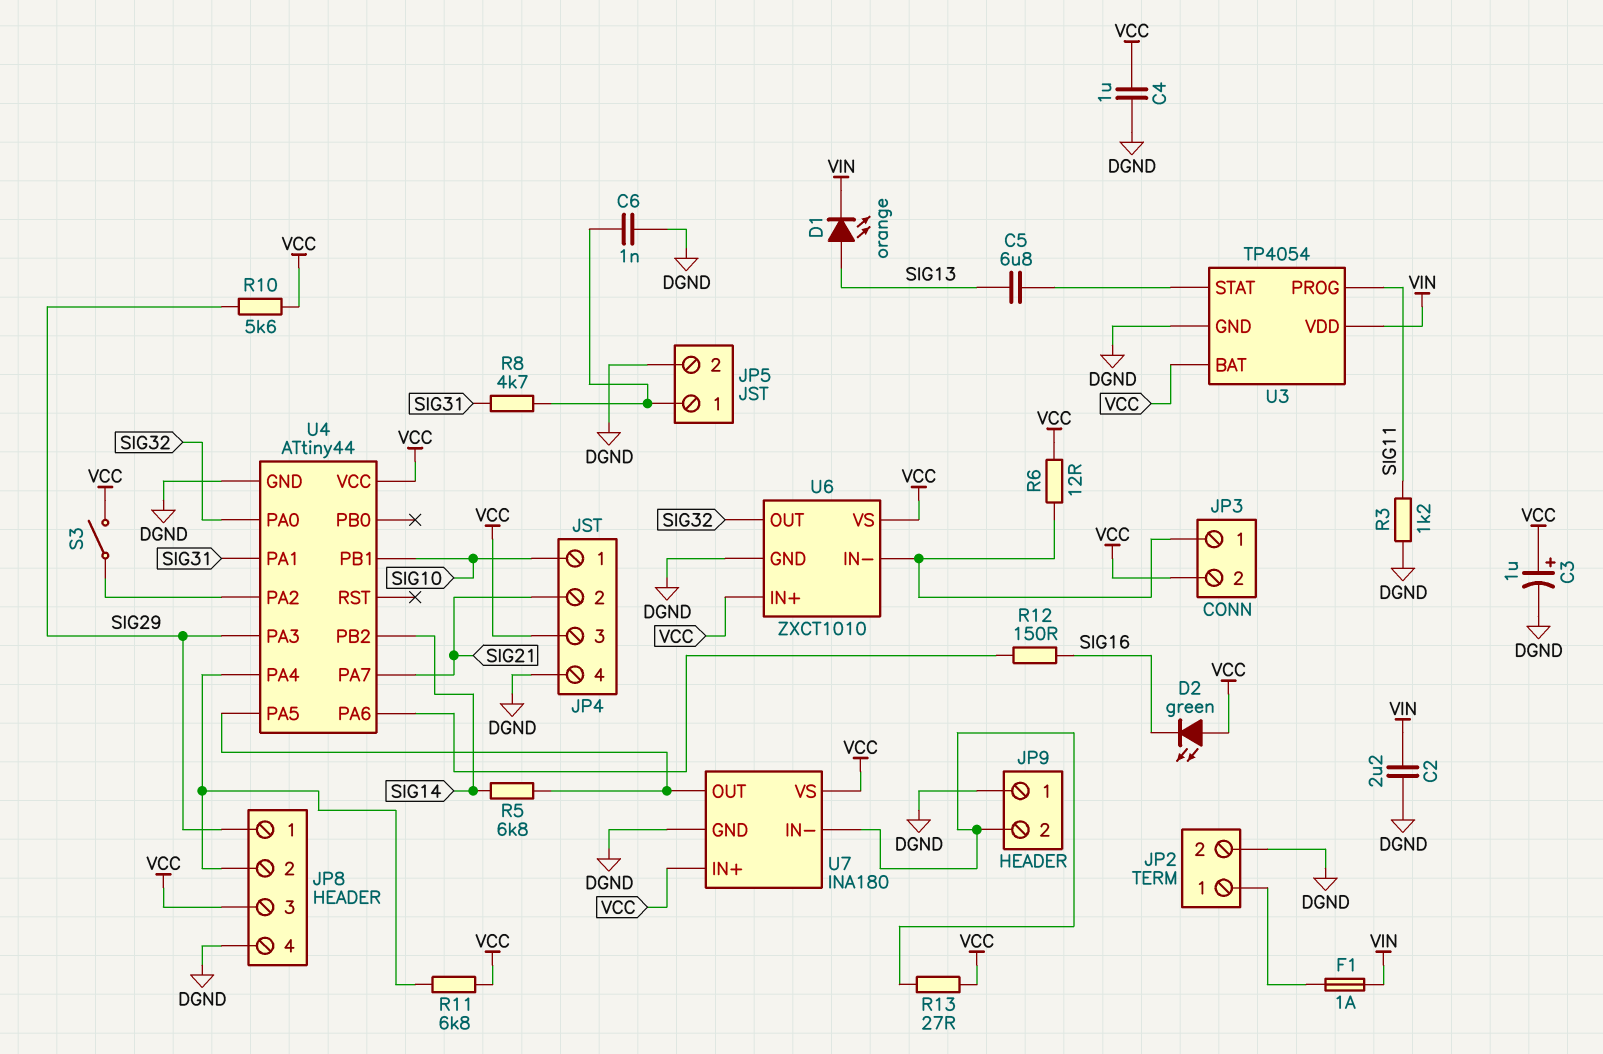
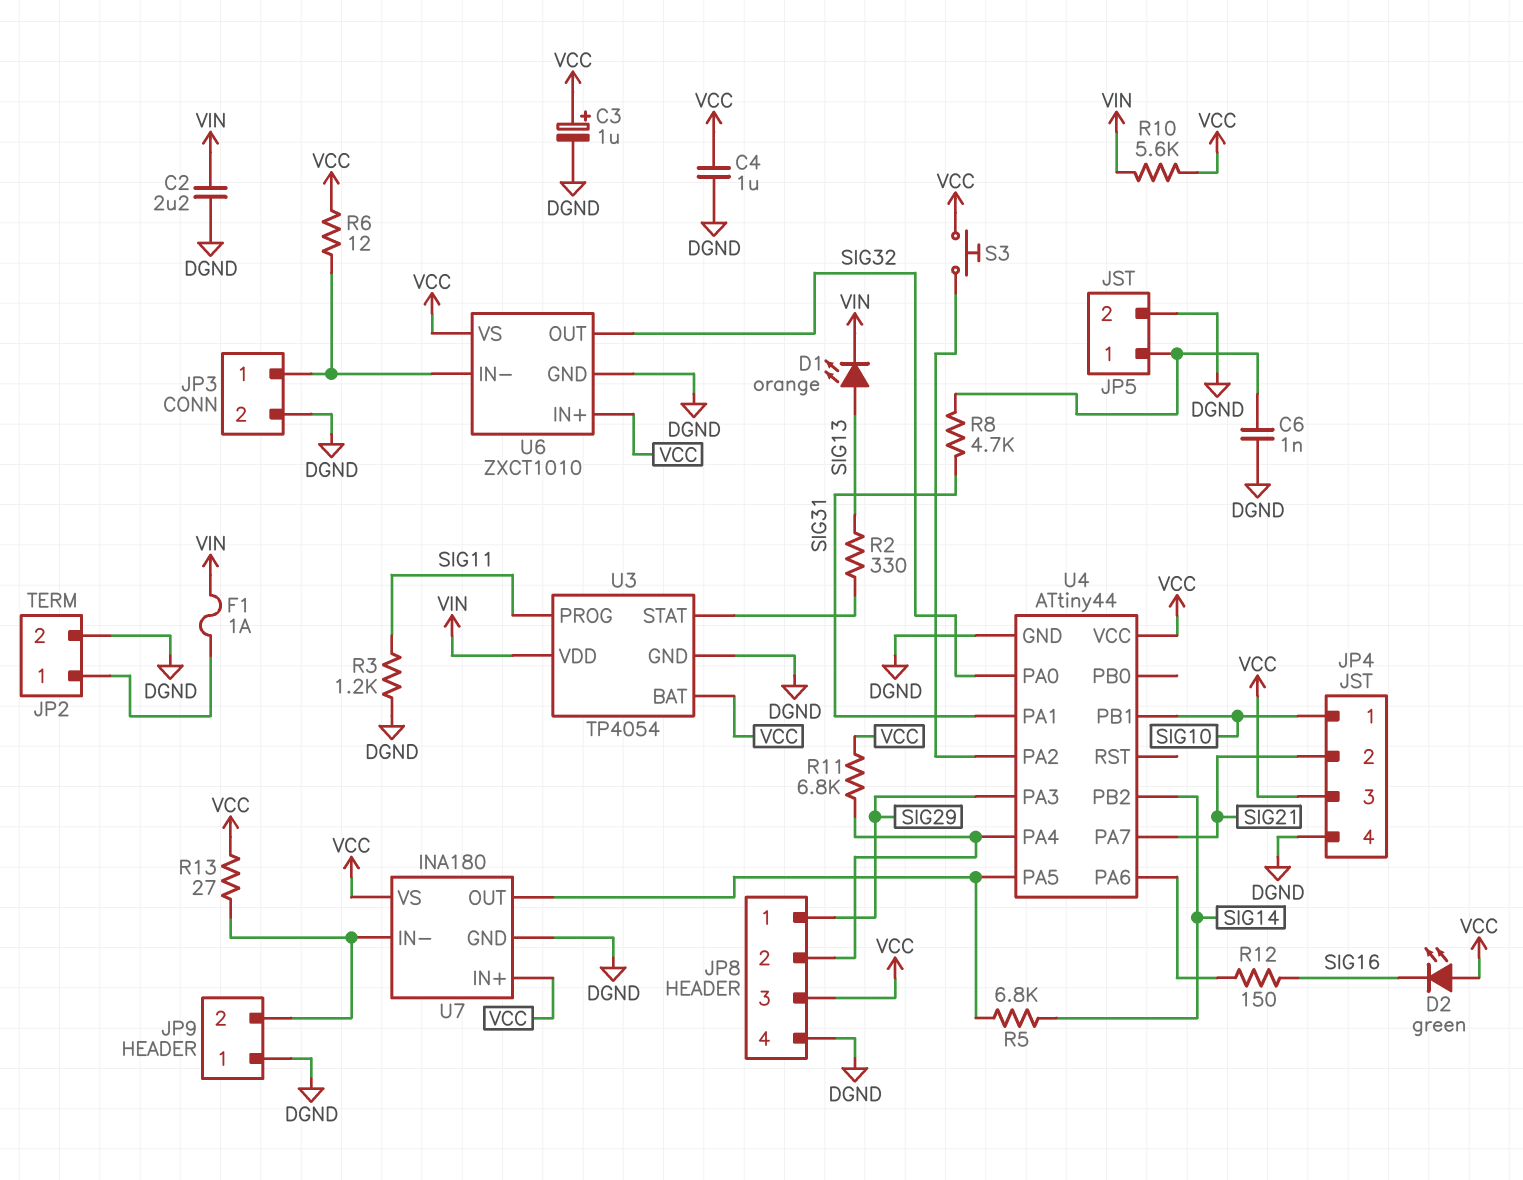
C5: 6.8uF (SIG13, U3/STAT) -> none
JP3 pin 2: VCC -> DGND
R2: none -> 330 (SIG13, U3/STAT)
R10: 5.6k (SIG29, VCC) -> 5.6k (VCC, VIN)
S3: switch (U4/PA2, VCC) -> button (U4/PA2, VCC)

